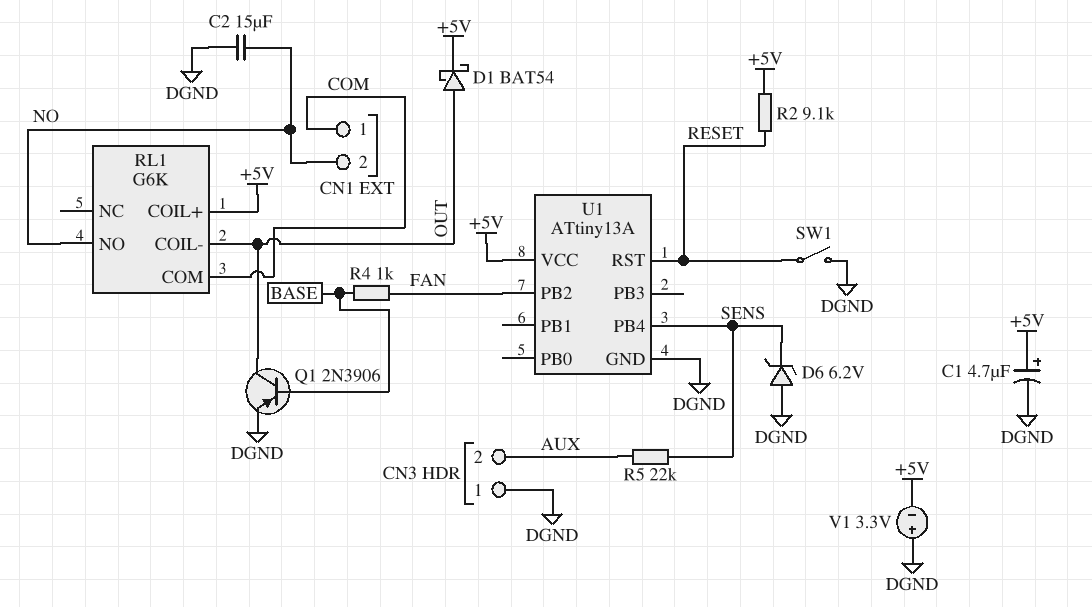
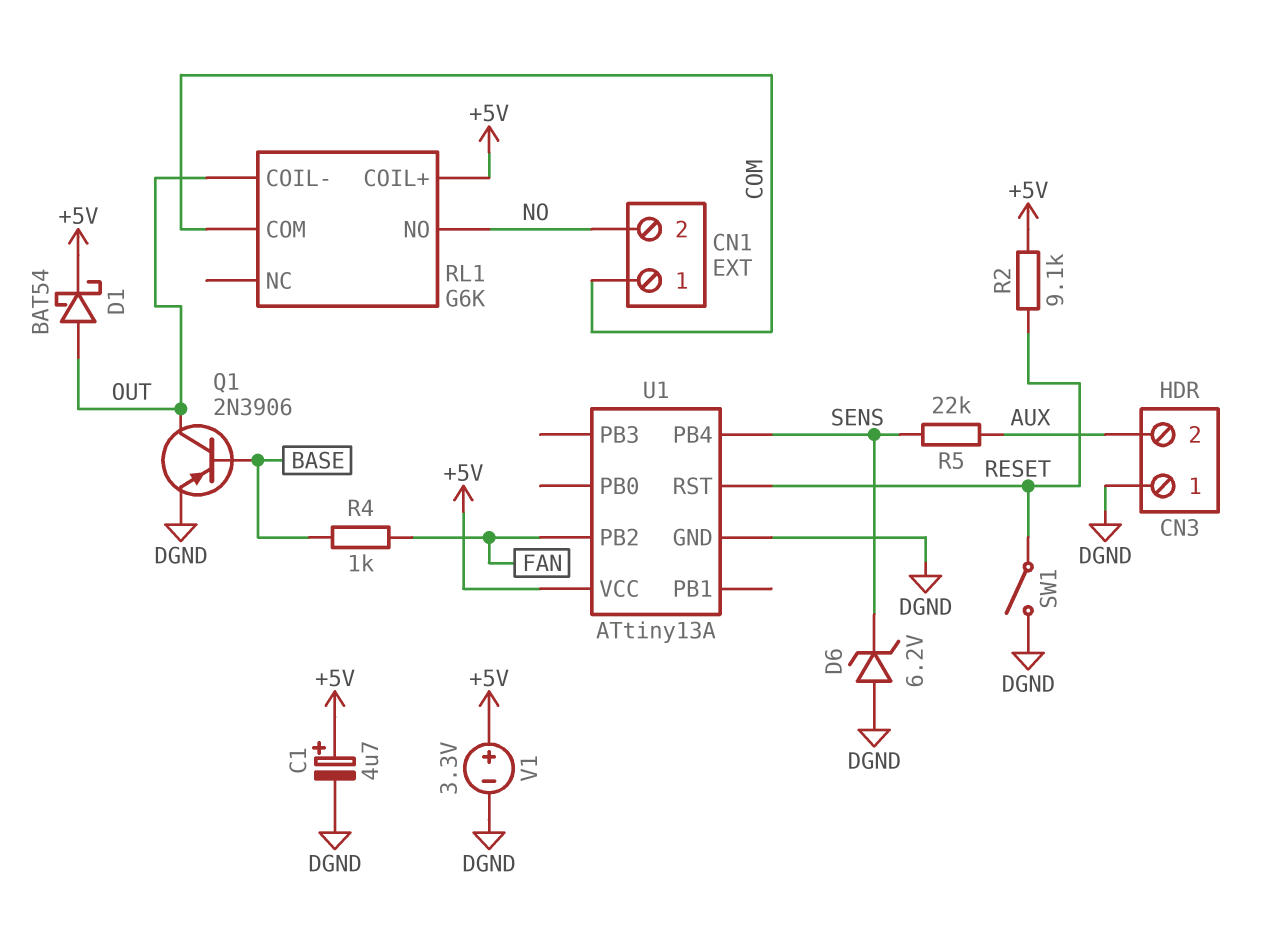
C2: 15uF (DGND, NO) -> none
V1: 3.3V (plus DGND, minus +5V) -> 3.3V (plus +5V, minus DGND)

